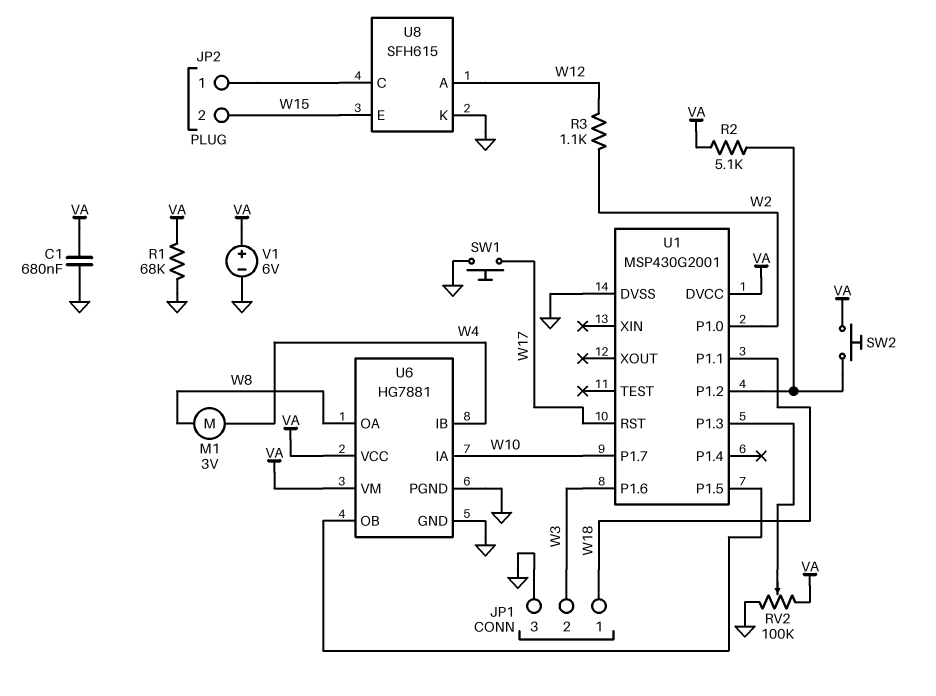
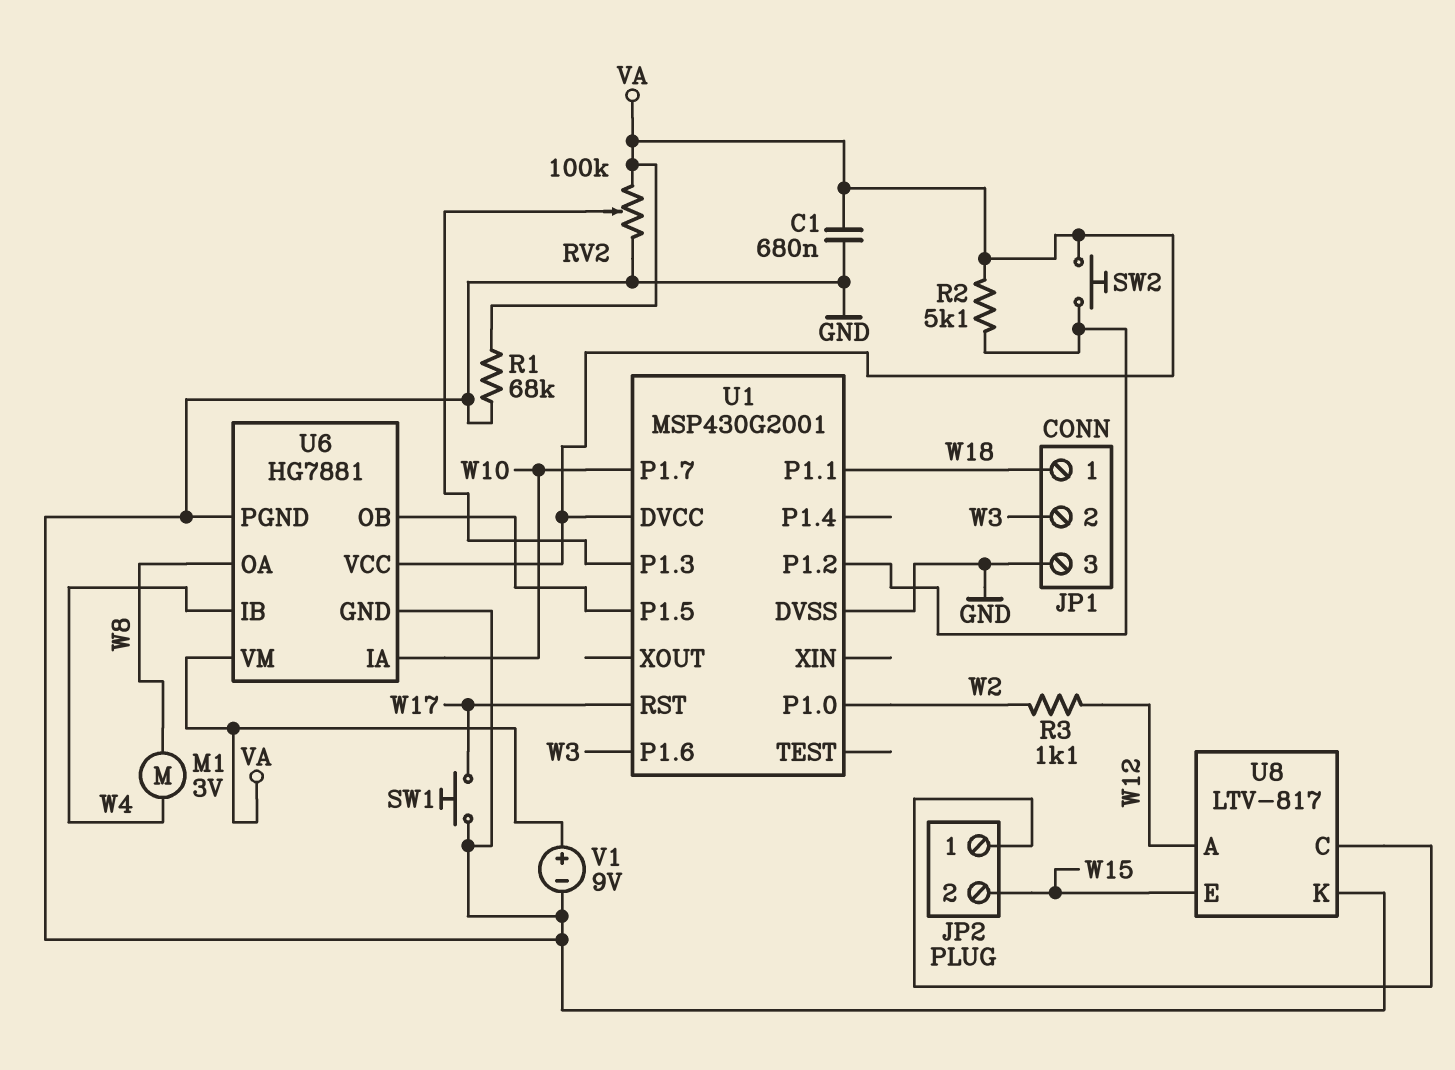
U8: SFH615 -> LTV-817
V1: 6V (plus VA, minus GND) -> 9V (plus VA, minus GND)

